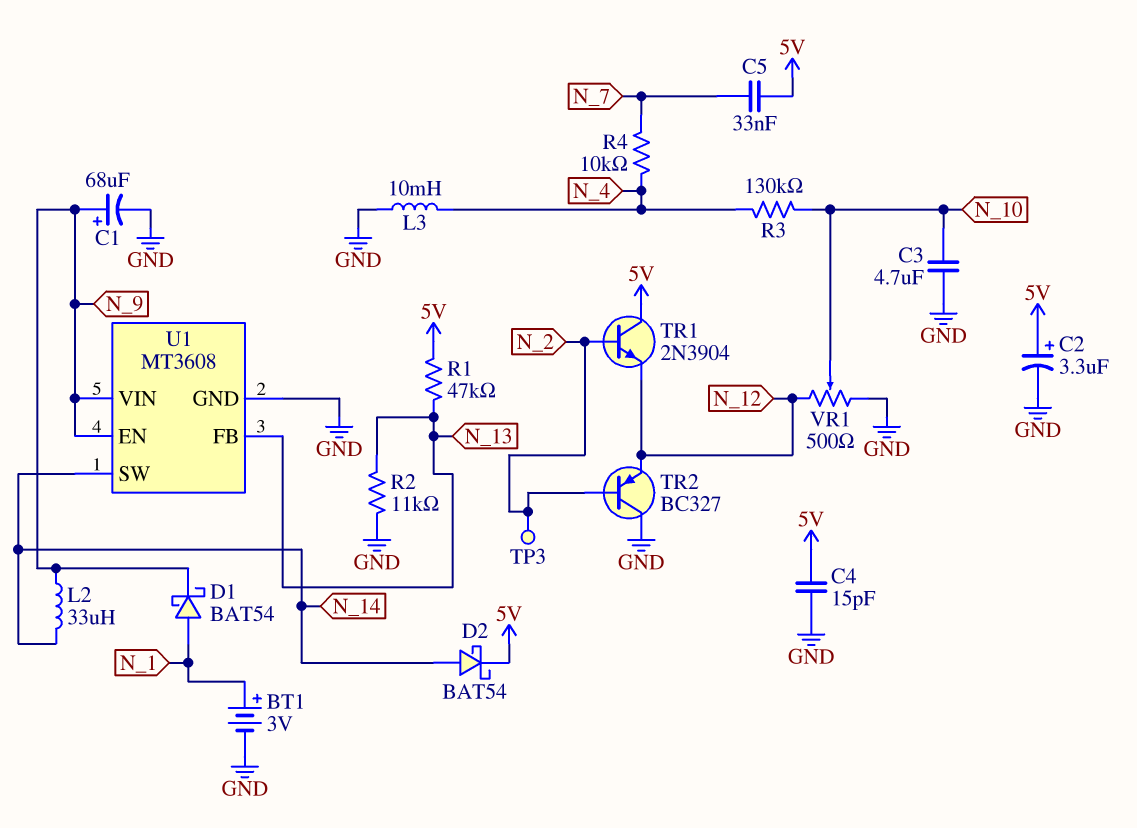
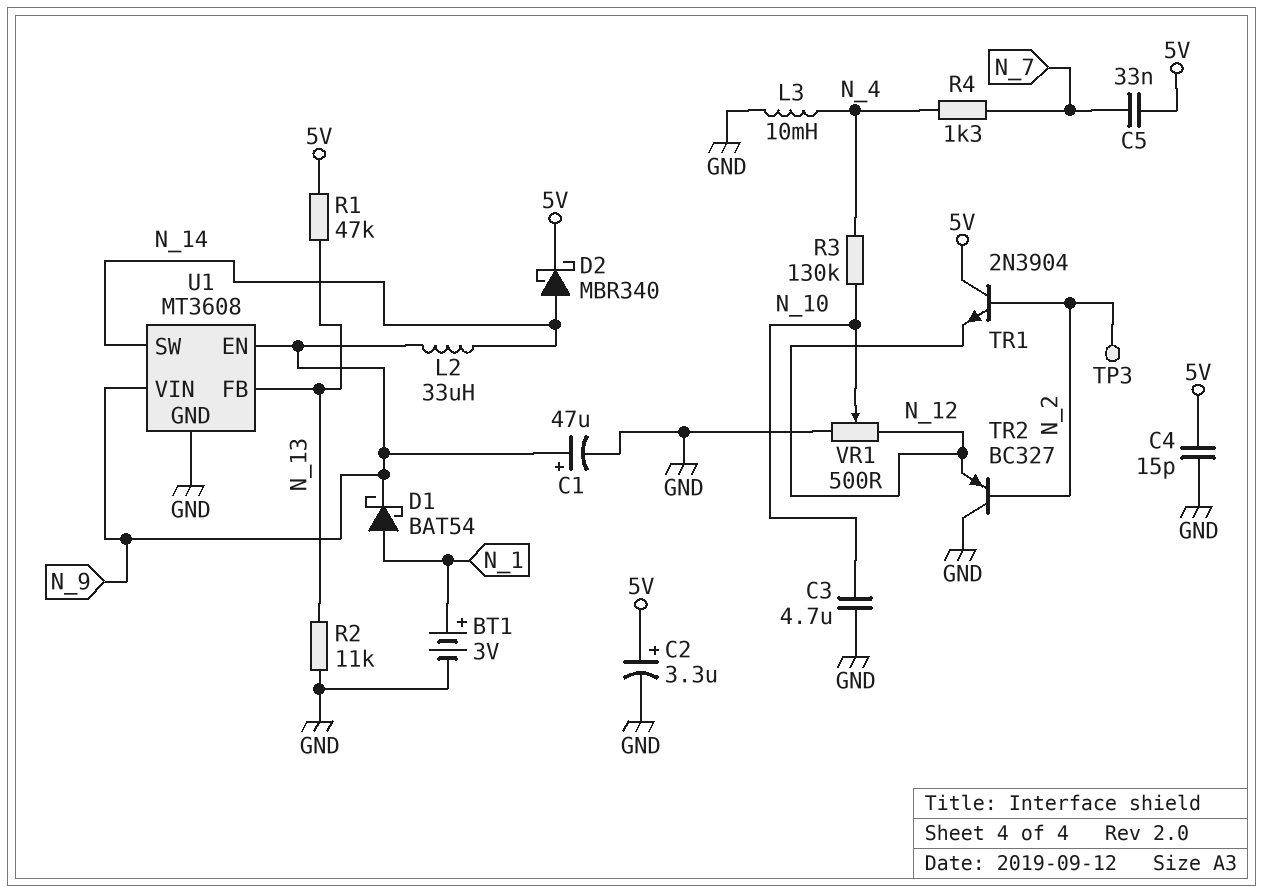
C1: 68uF (plus N_9, minus GND) -> 47uF (plus N_9, minus GND)
D2: schottky BAT54 (A N_14, K 5V) -> schottky MBR340 (A N_14, K 5V)
R4: 10k (N_4, N_7) -> 1.3k (N_4, N_7)

